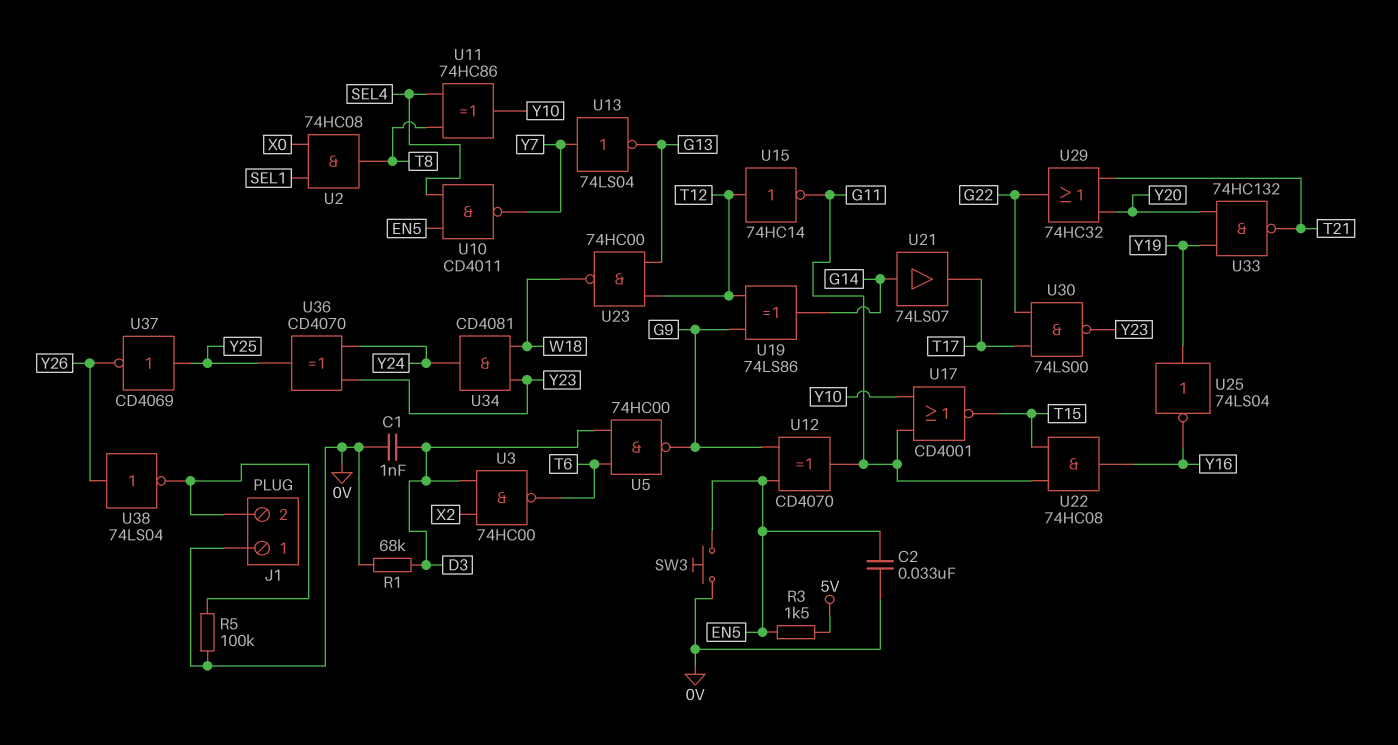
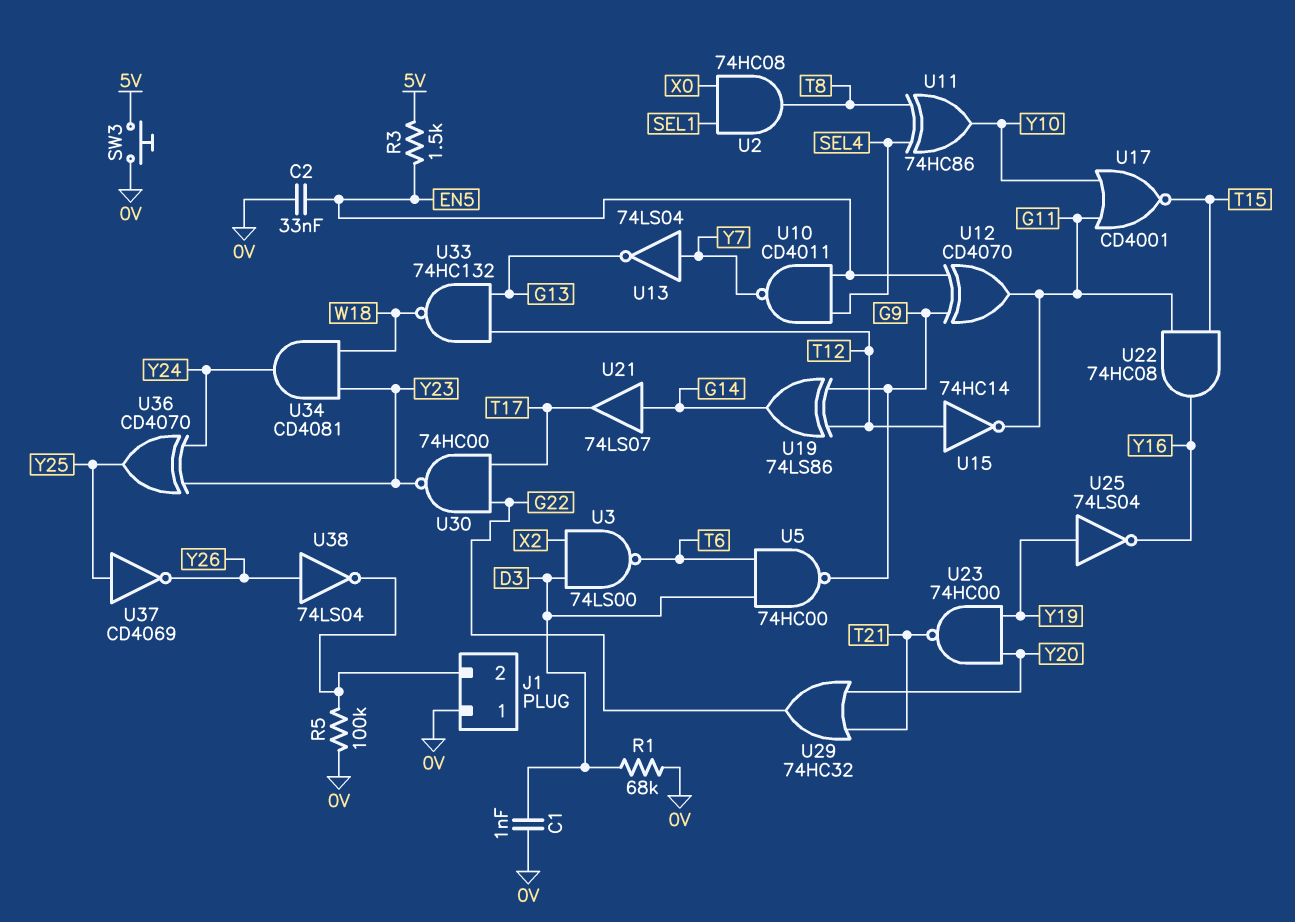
SW3: button (0V, EN5) -> button (0V, 5V)
U3: NAND 74HC00 (in D3, in X2, out T6) -> NAND 74LS00 (in D3, in X2, out T6)
U23: NAND 74HC00 (in G13, in T12, out W18) -> NAND 74HC00 (in Y19, in Y20, out T21)
U30: NAND 74LS00 (in G22, in T17, out Y23) -> NAND 74HC00 (in G22, in T17, out Y23)
U33: NAND 74HC132 (in Y19, in Y20, out T21) -> NAND 74HC132 (in G13, in T12, out W18)

